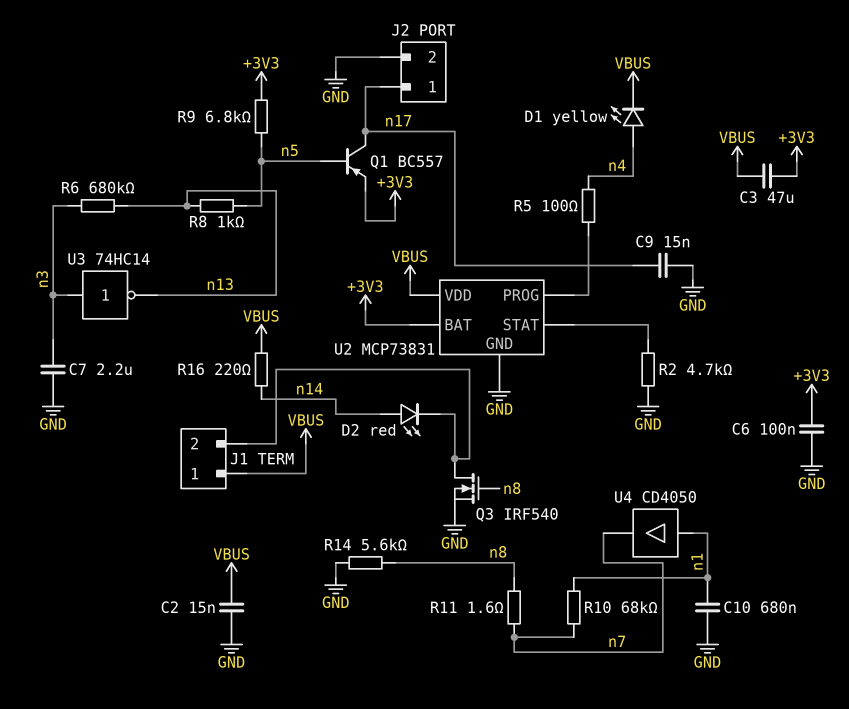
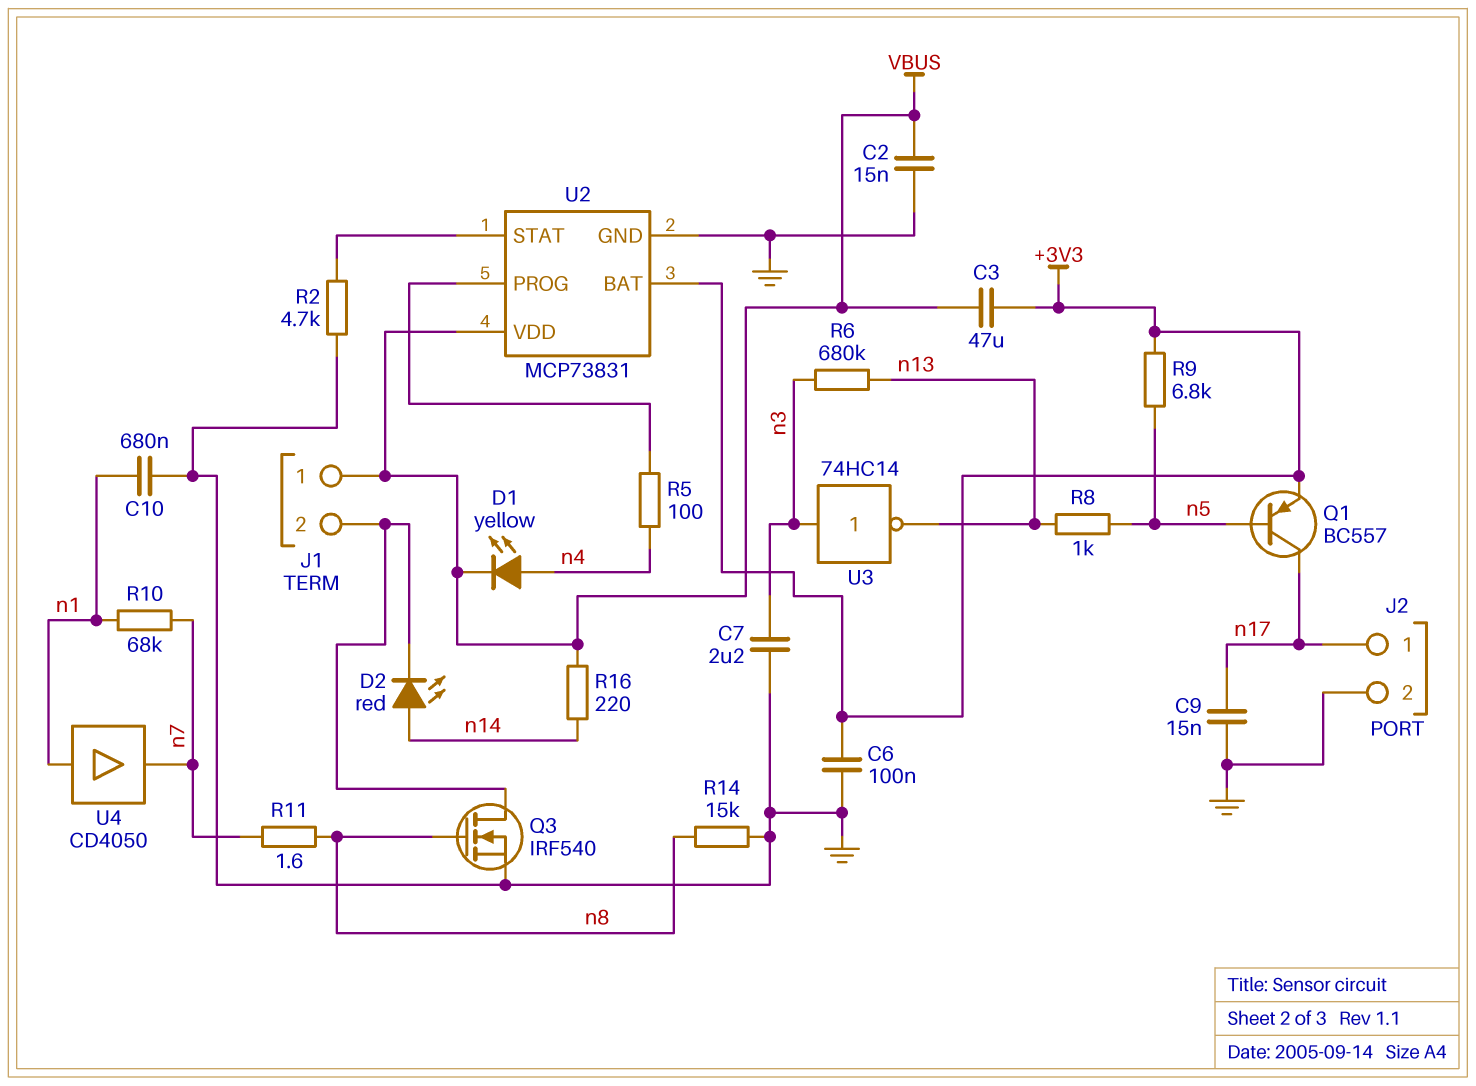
R14: 5.6k (GND, n8) -> 15k (GND, n8)

